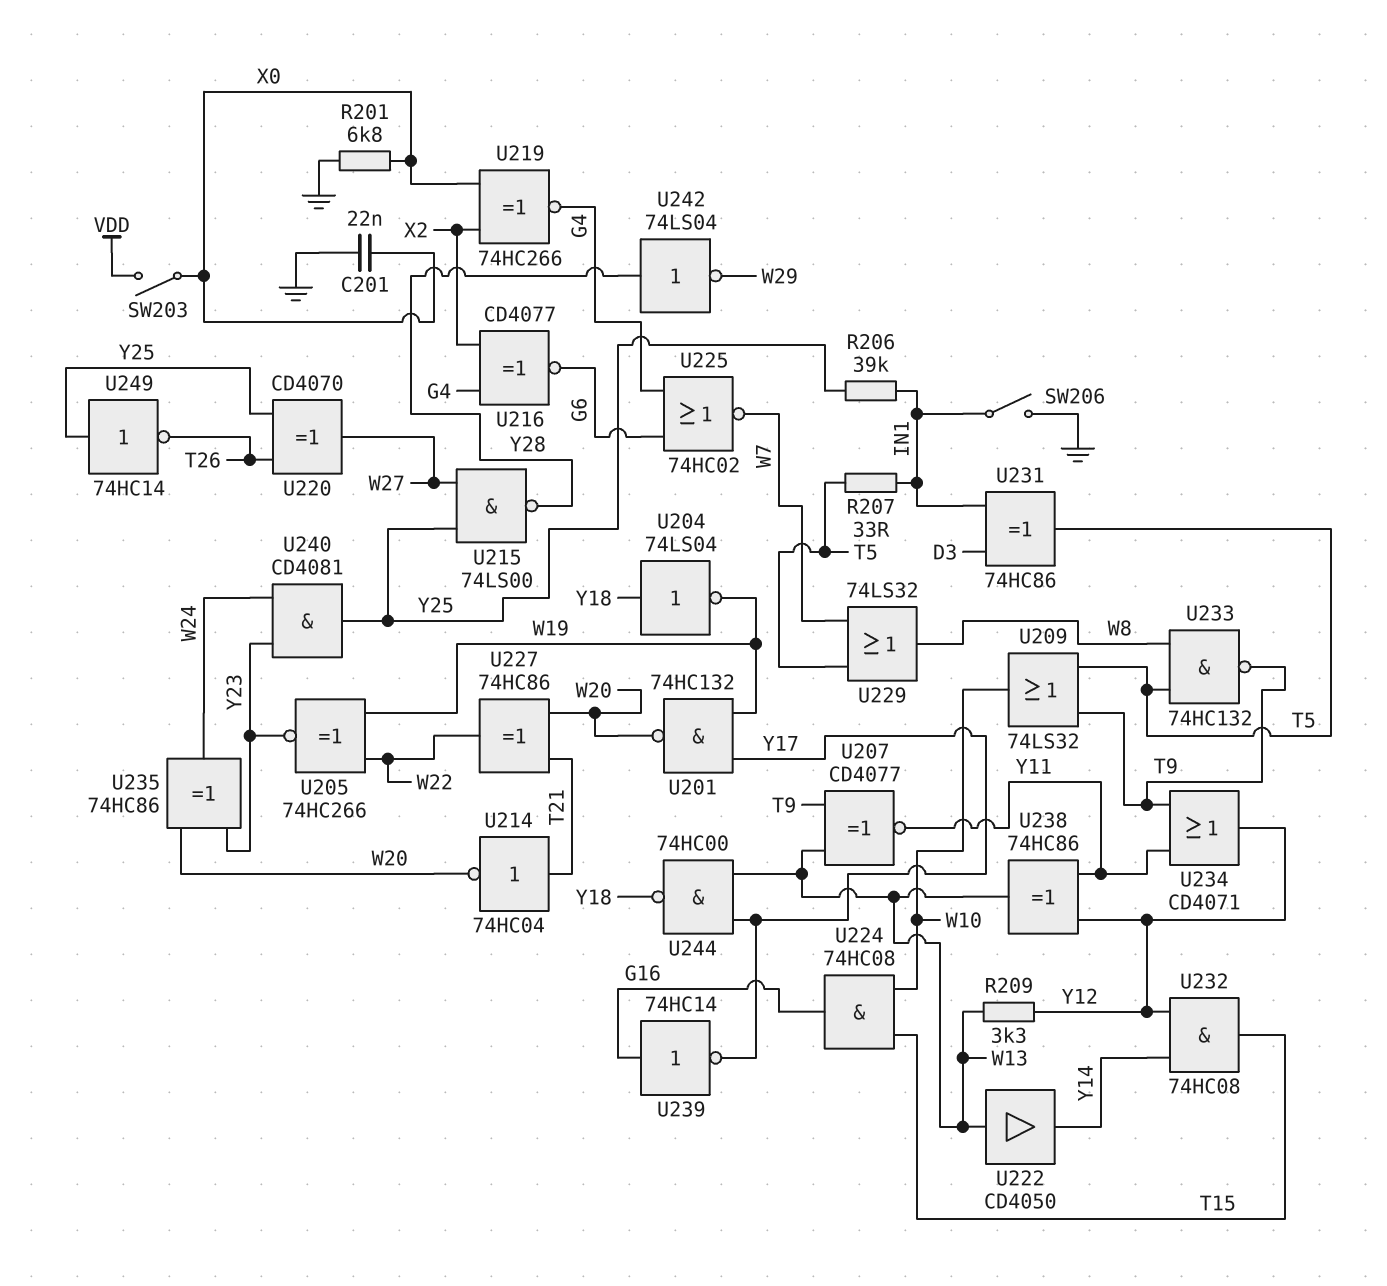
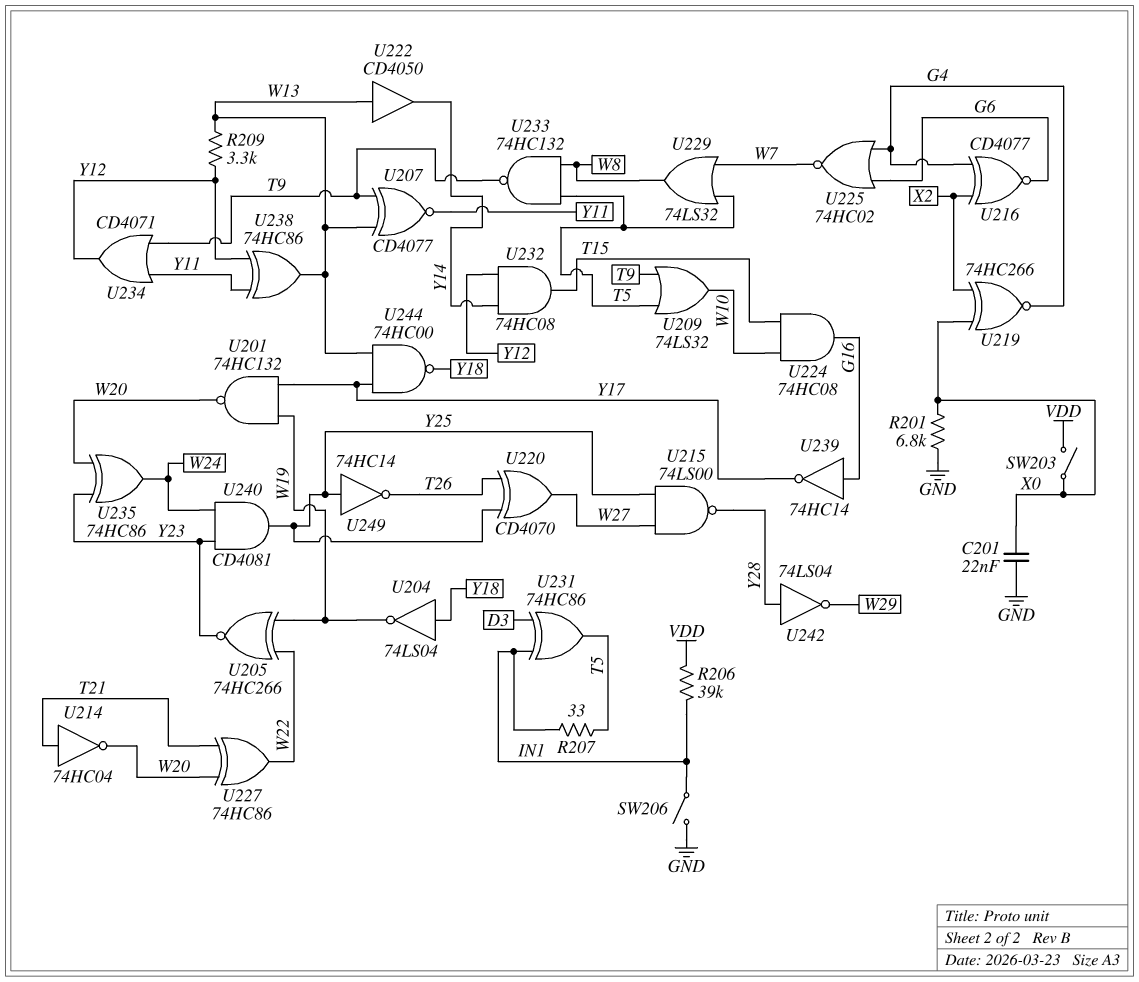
R206: 39k (IN1, Y25) -> 39k (IN1, VDD)

